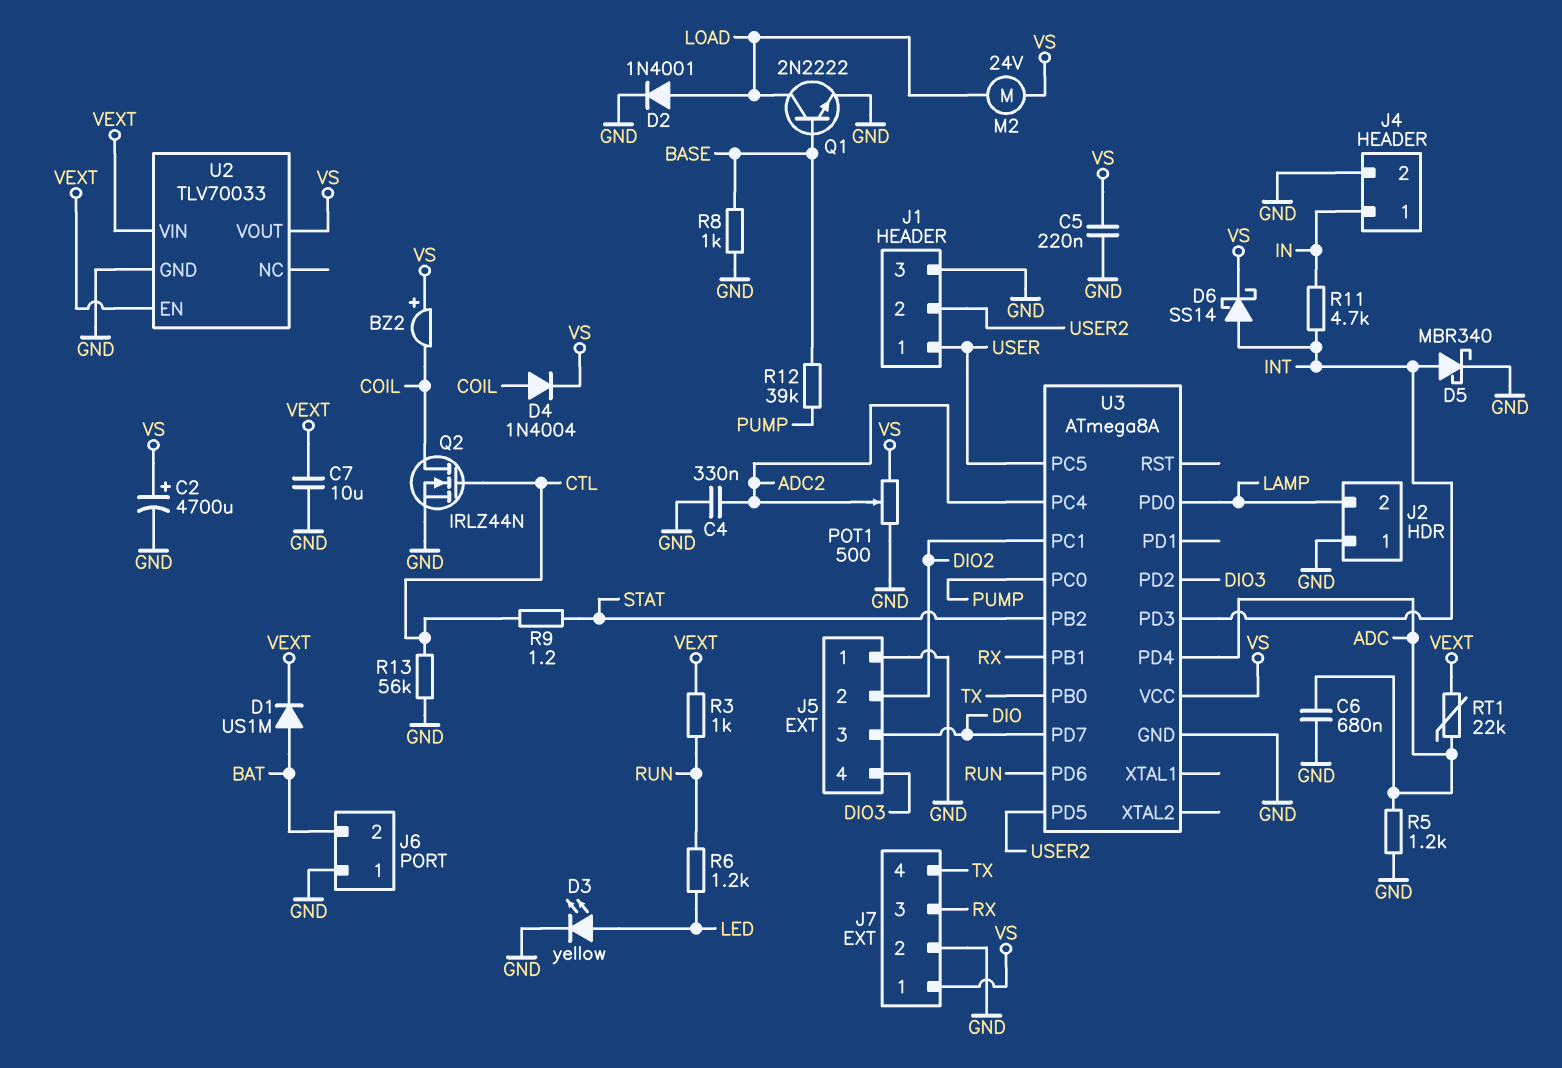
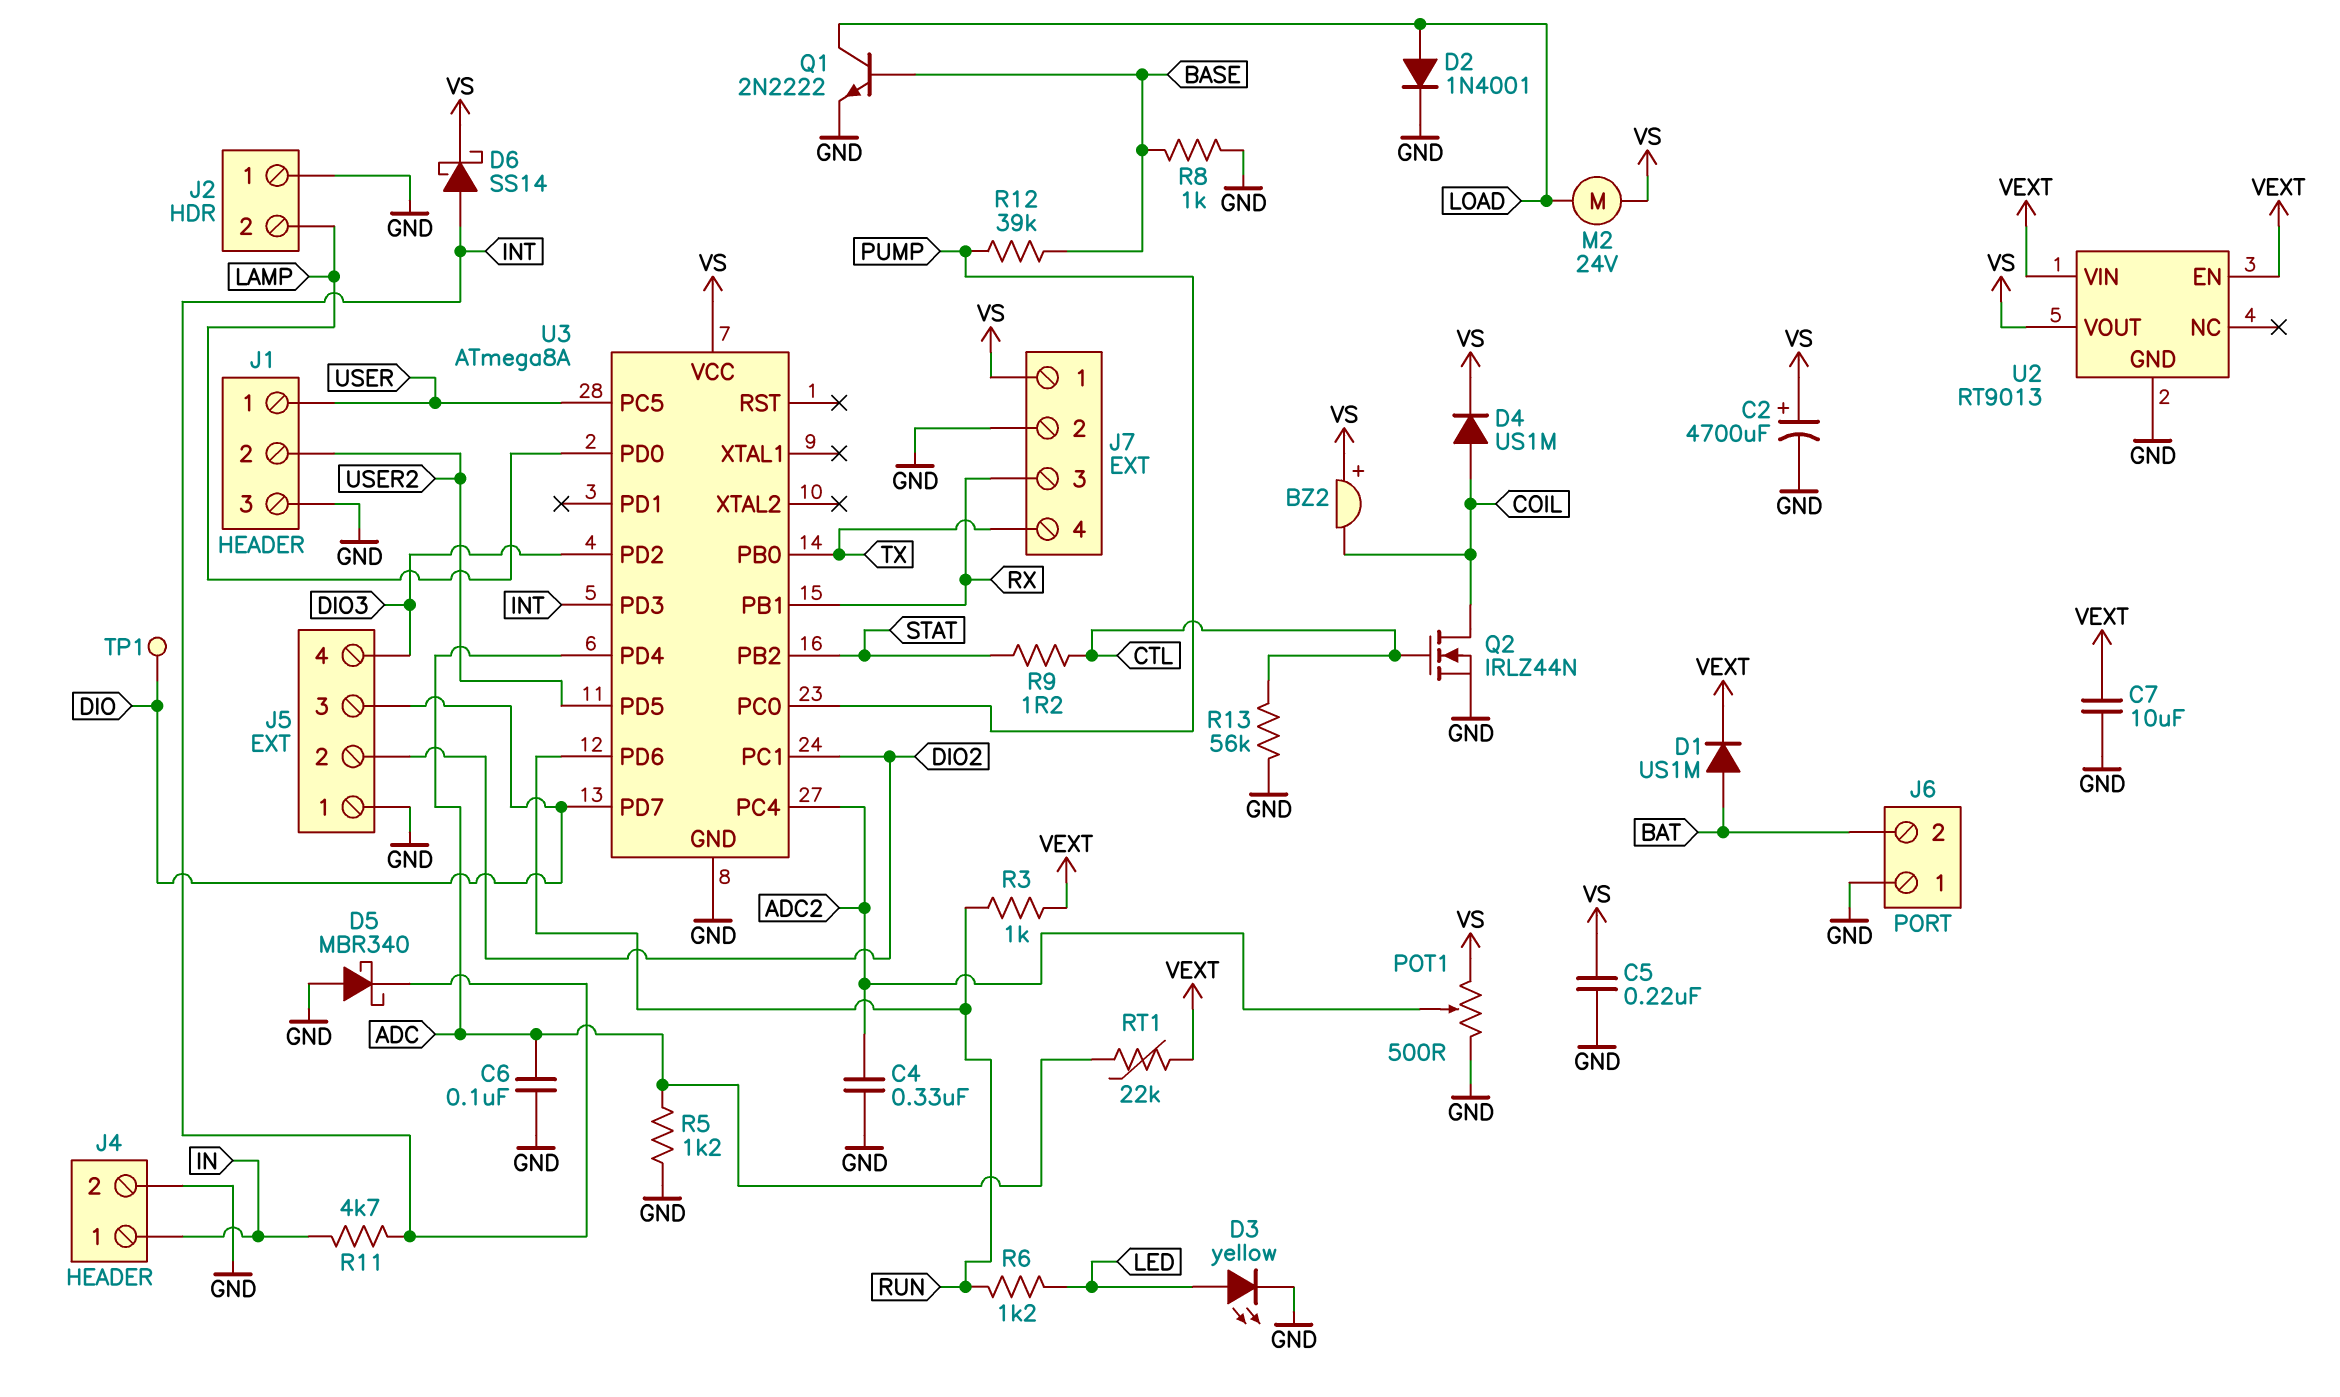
C6: 680nF (ADC, GND) -> 100nF (ADC, GND)
D4: diode 1N4004 (A COIL, K VS) -> diode US1M (A COIL, K VS)
D5: schottky MBR340 (A INT, K GND) -> schottky MBR340 (A GND, K INT)
TP1: none -> test point (DIO)
U2: TLV70033 -> RT9013

